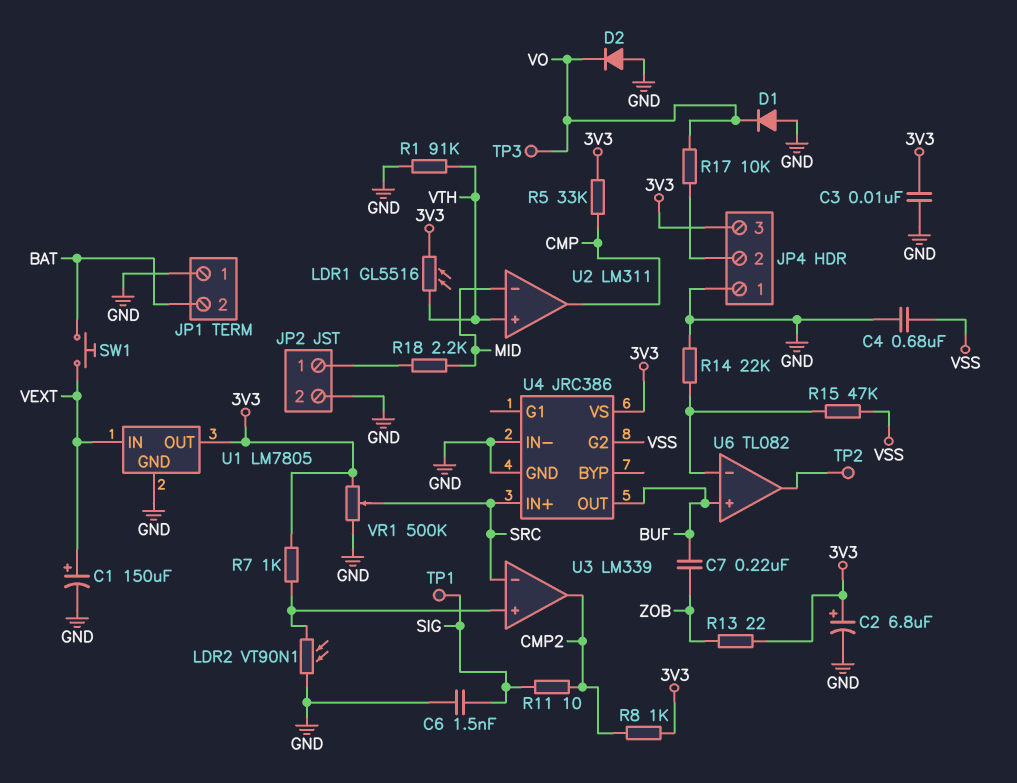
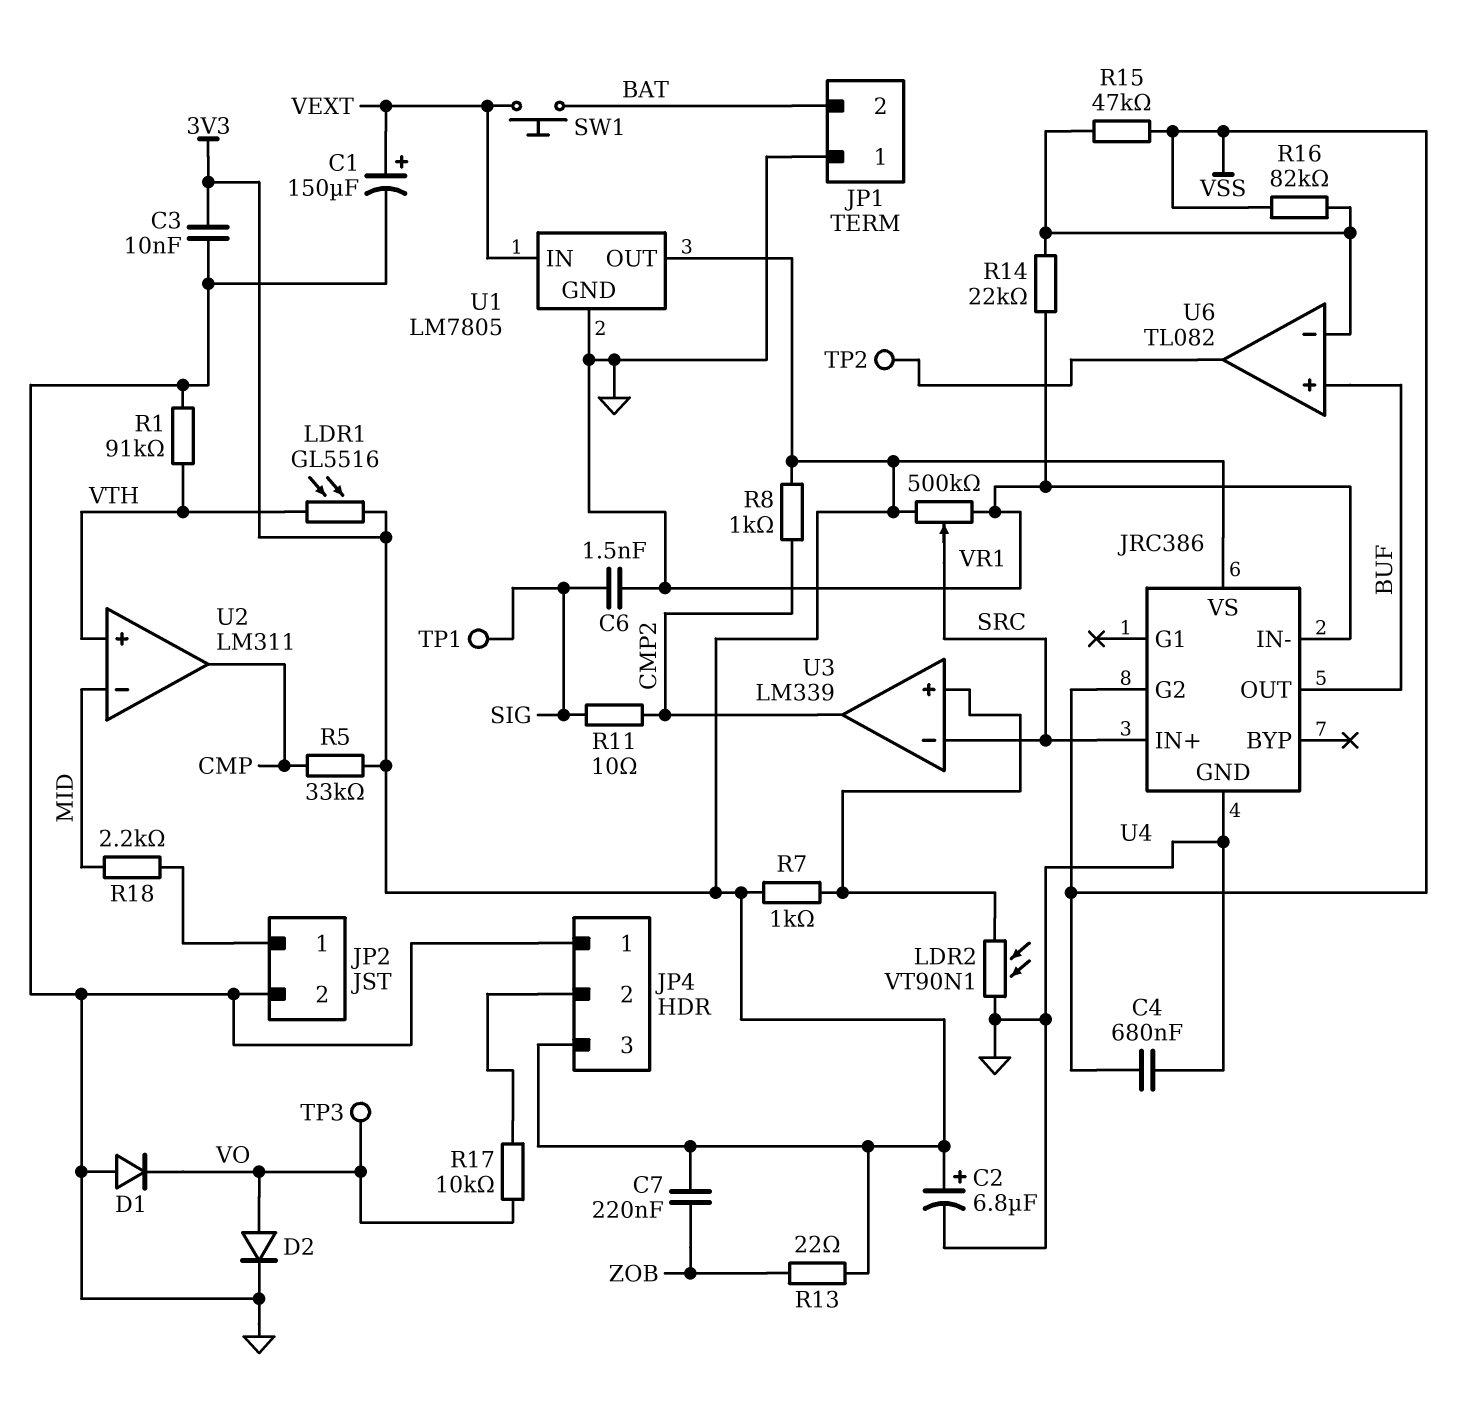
C7: 220nF (BUF, ZOB) -> 220nF (3V3, ZOB)
D2: diode (A GND, K VO) -> diode (A VO, K GND)
R16: none -> 82k (U6/in-, VSS)

